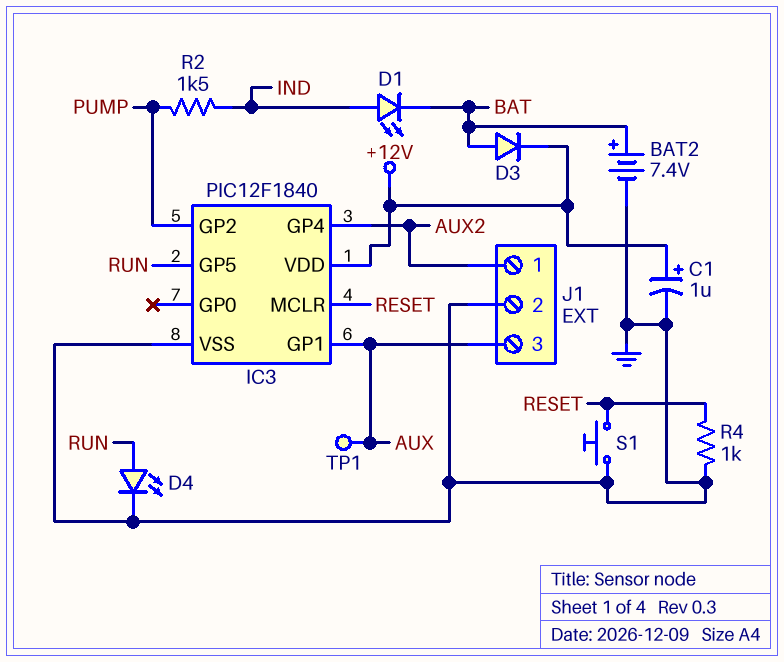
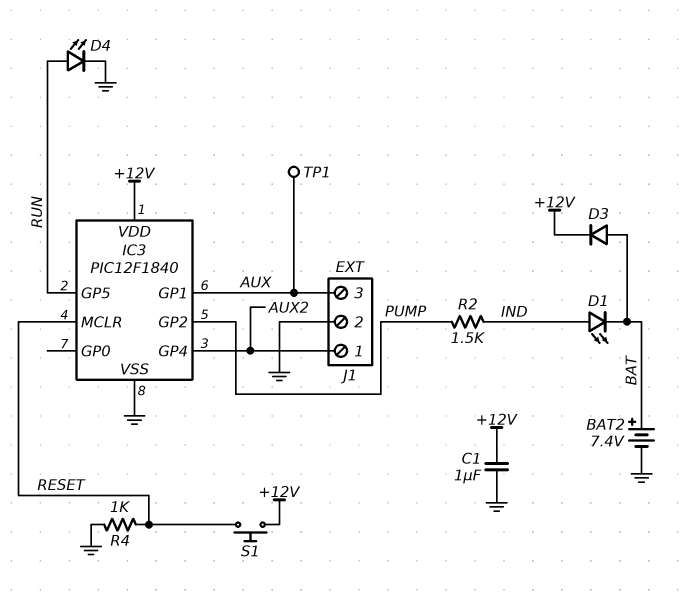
C1: 1uF (plus +12V, minus GND) -> 1uF (+12V, GND)
S1: button (GND, RESET) -> button (+12V, RESET)

